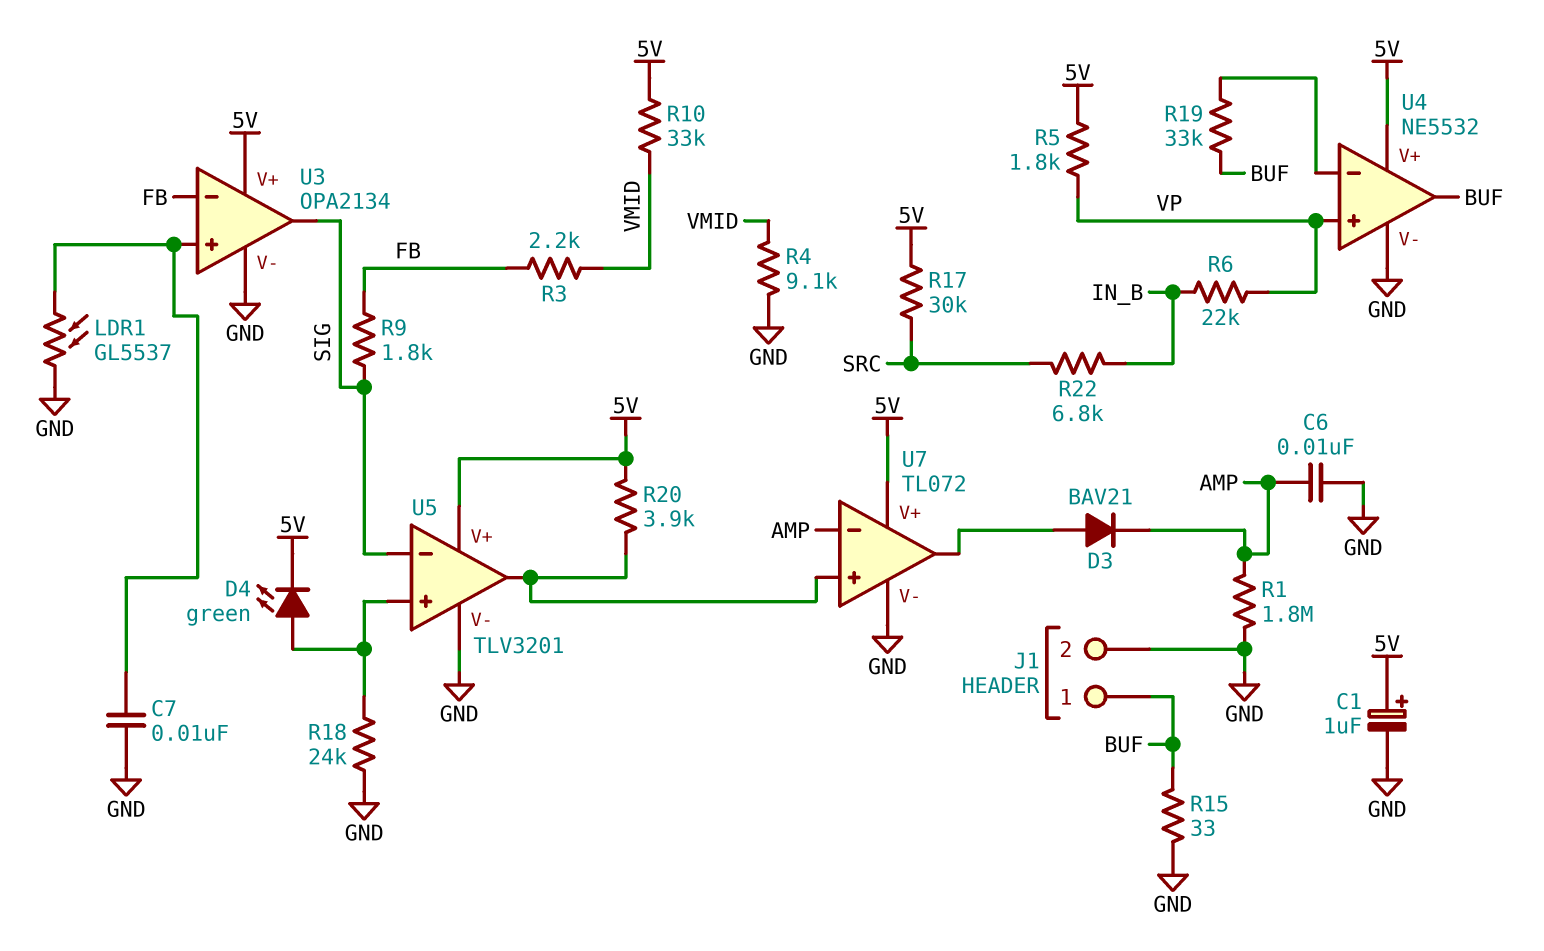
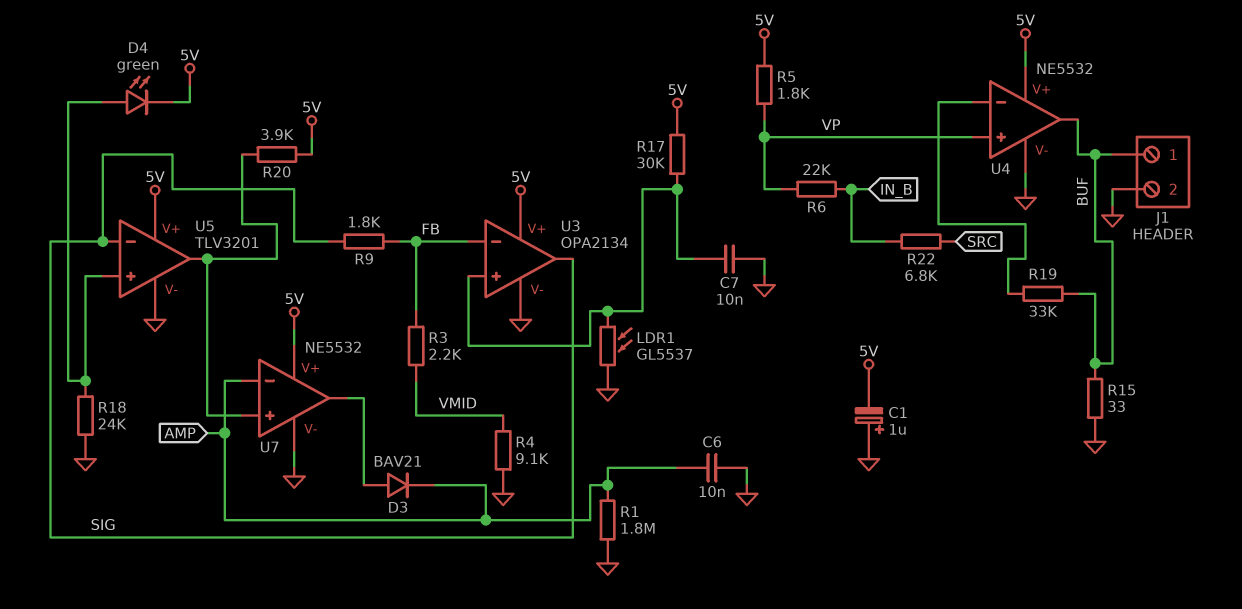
C1: 1uF (plus 5V, minus GND) -> 1uF (plus GND, minus 5V)
R10: 33k (5V, VMID) -> none
R17: 30k (5V, SRC) -> 30k (5V, U3/in+)
U7: TL072 -> NE5532

